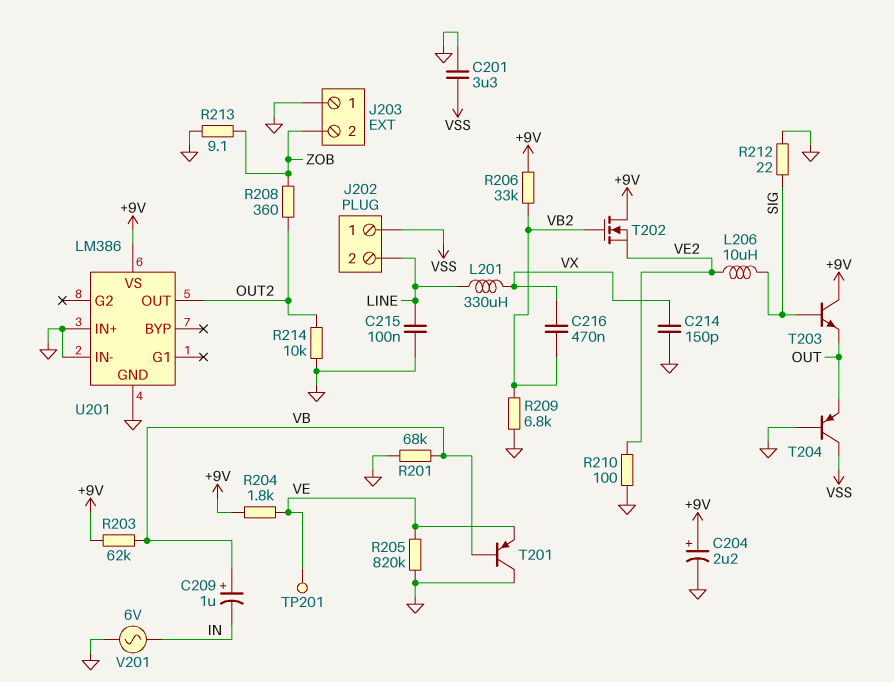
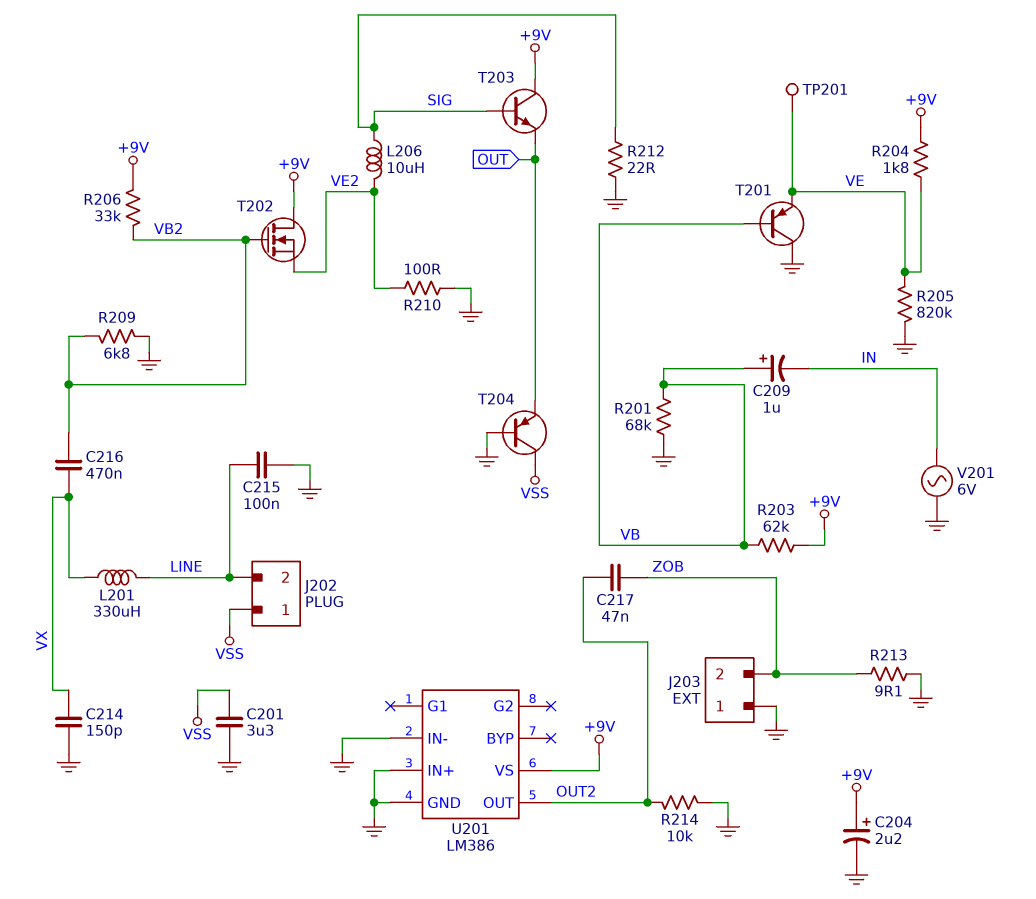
C217: none -> 47nF (OUT2, ZOB)
R208: 360 (OUT2, ZOB) -> none

